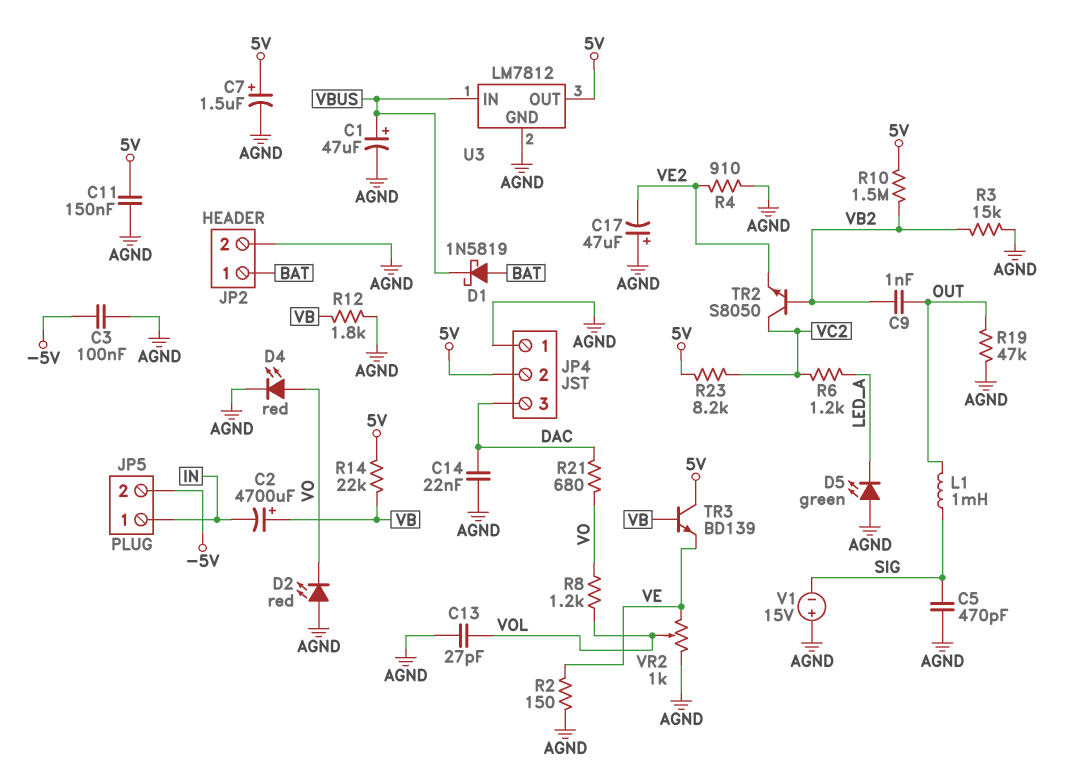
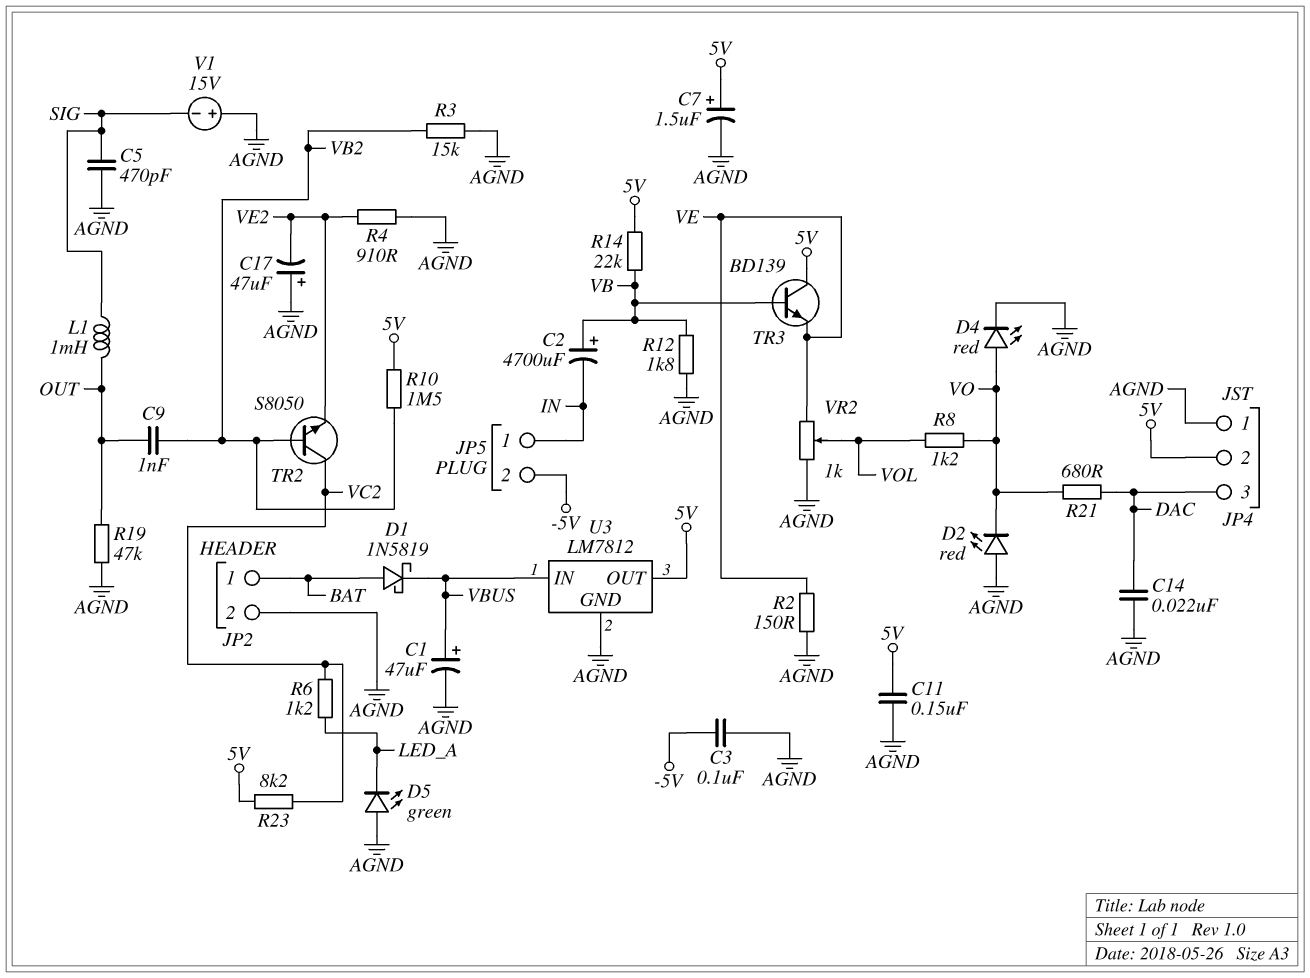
C13: 27pF (AGND, VOL) -> none

